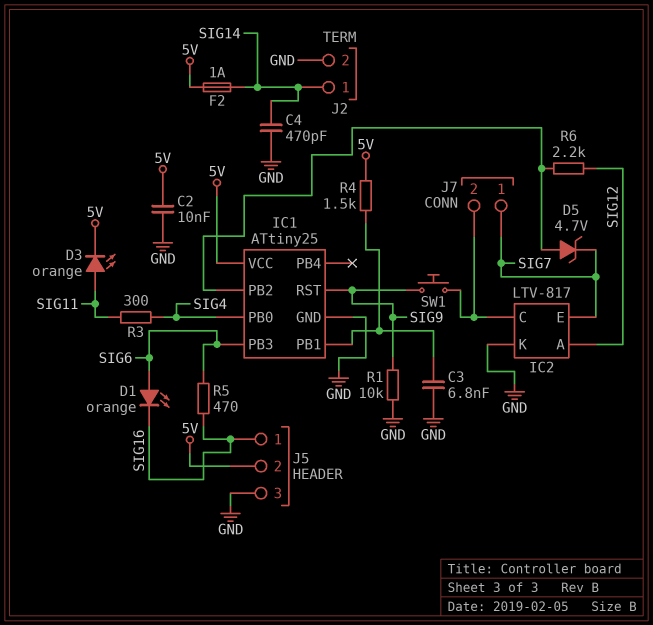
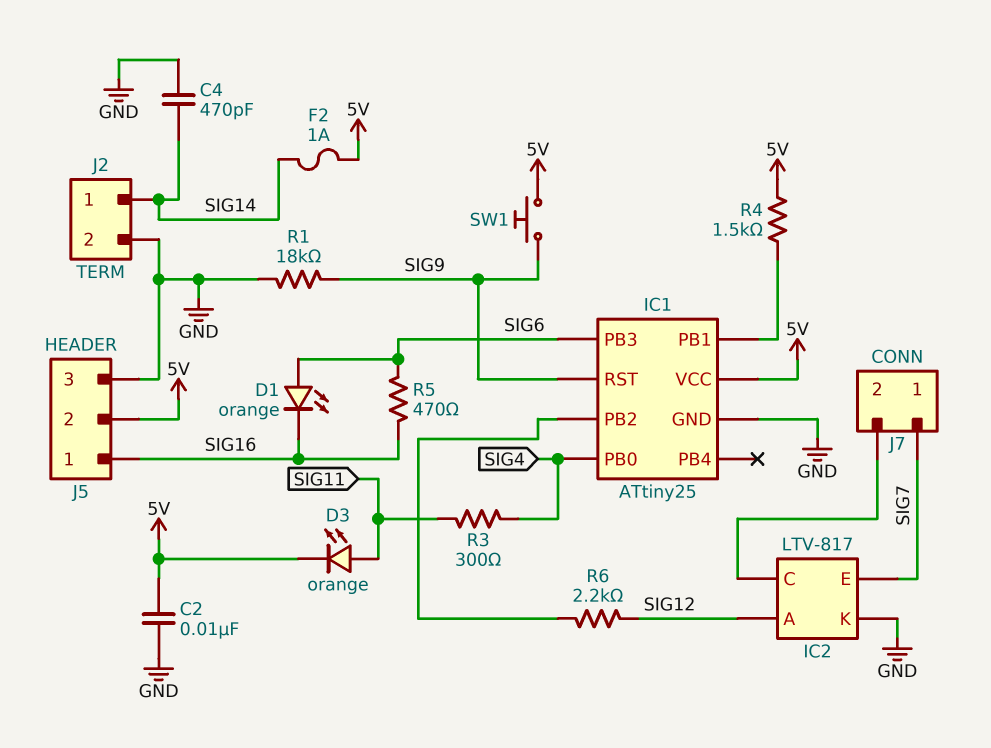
C3: 6.8nF (GND, IC1/PB1) -> none
D5: zener 4.7V (A IC1/PB2, K SIG7) -> none
R1: 10k (GND, SIG9) -> 18k (GND, SIG9)
SW1: button (IC2/C, SIG9) -> button (5V, SIG9)

